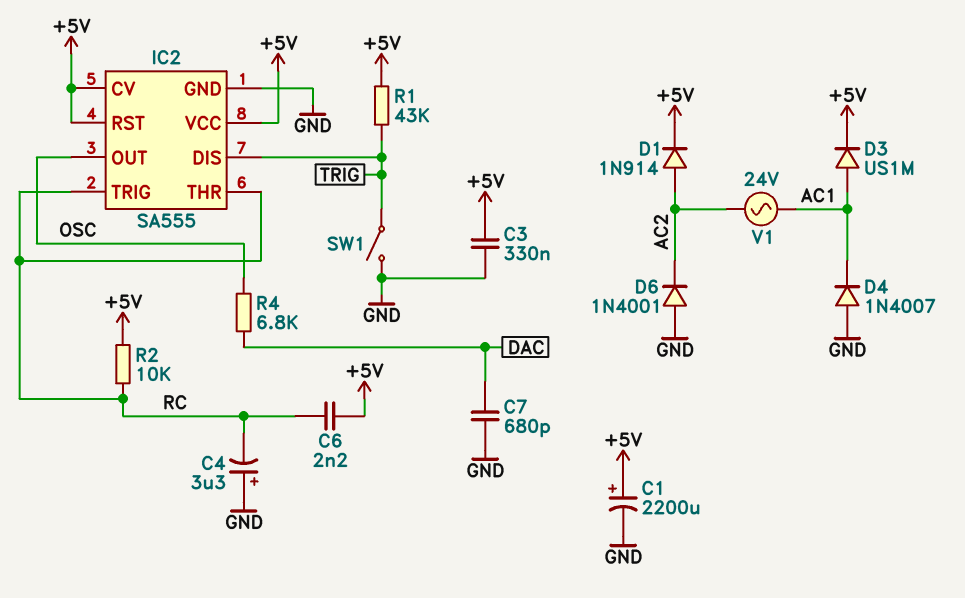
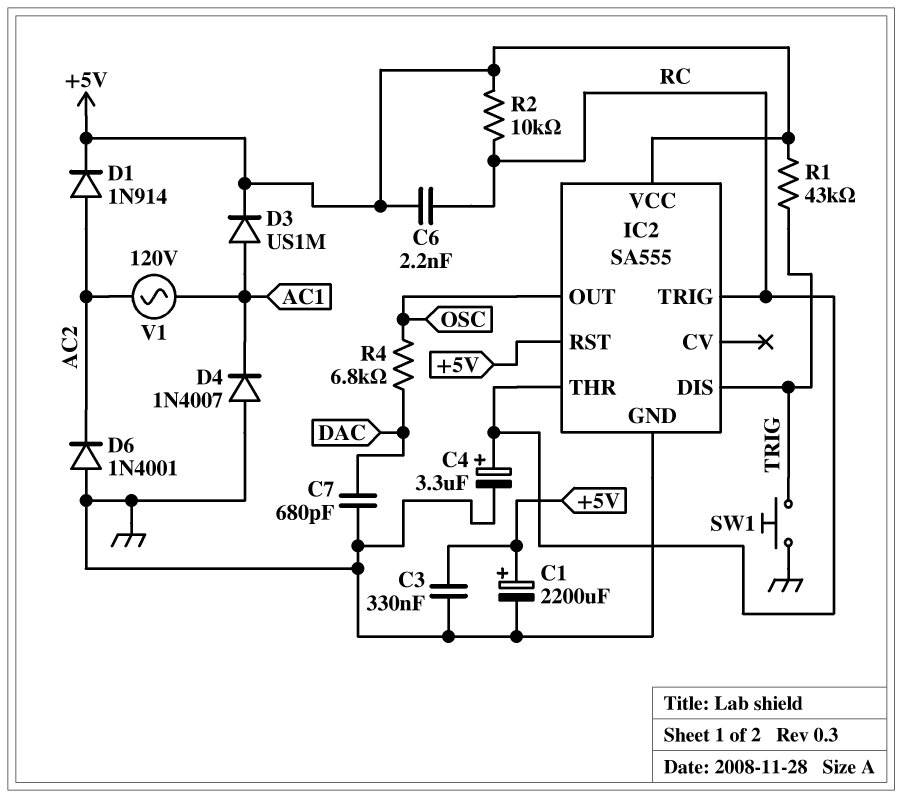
C4: 3.3uF (plus GND, minus RC) -> 3.3uF (plus RC, minus GND)
IC2 pin CV: +5V -> none
SW1: switch (GND, TRIG) -> button (GND, TRIG)
V1: AC 24V (AC1, AC2) -> AC 120V (AC1, AC2)

